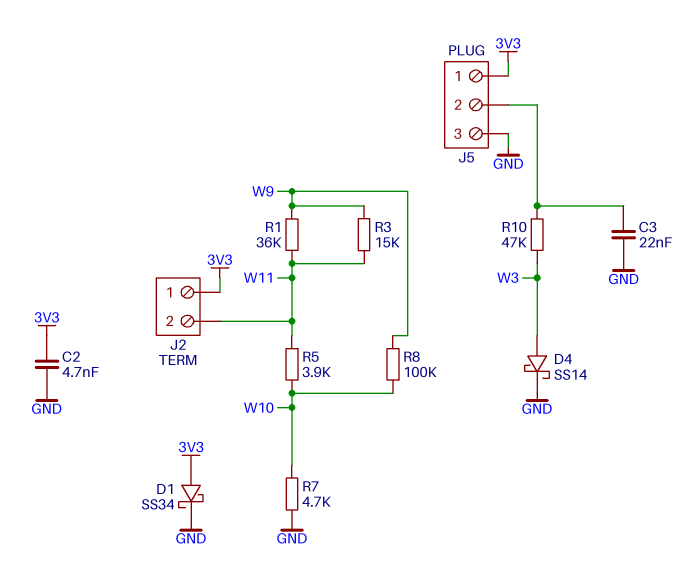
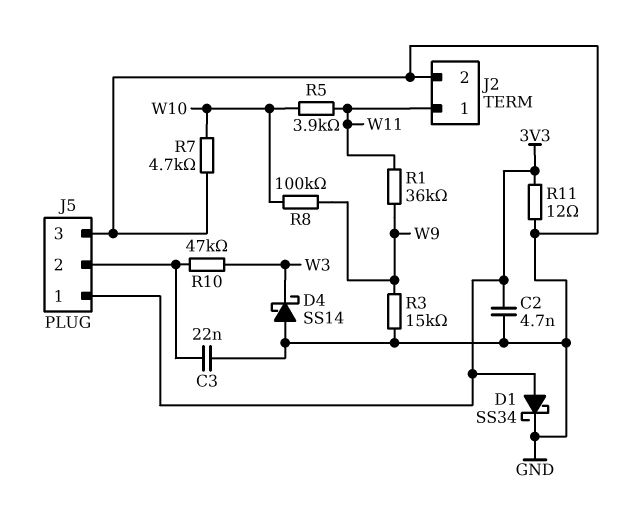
D4: schottky SS14 (A W3, K GND) -> schottky SS14 (A GND, K W3)
J2 pin 1: 3V3 -> W11
J2 pin 2: W11 -> GND
R3: 15k (W9, W11) -> 15k (GND, W9)
R11: none -> 12 (3V3, GND)

